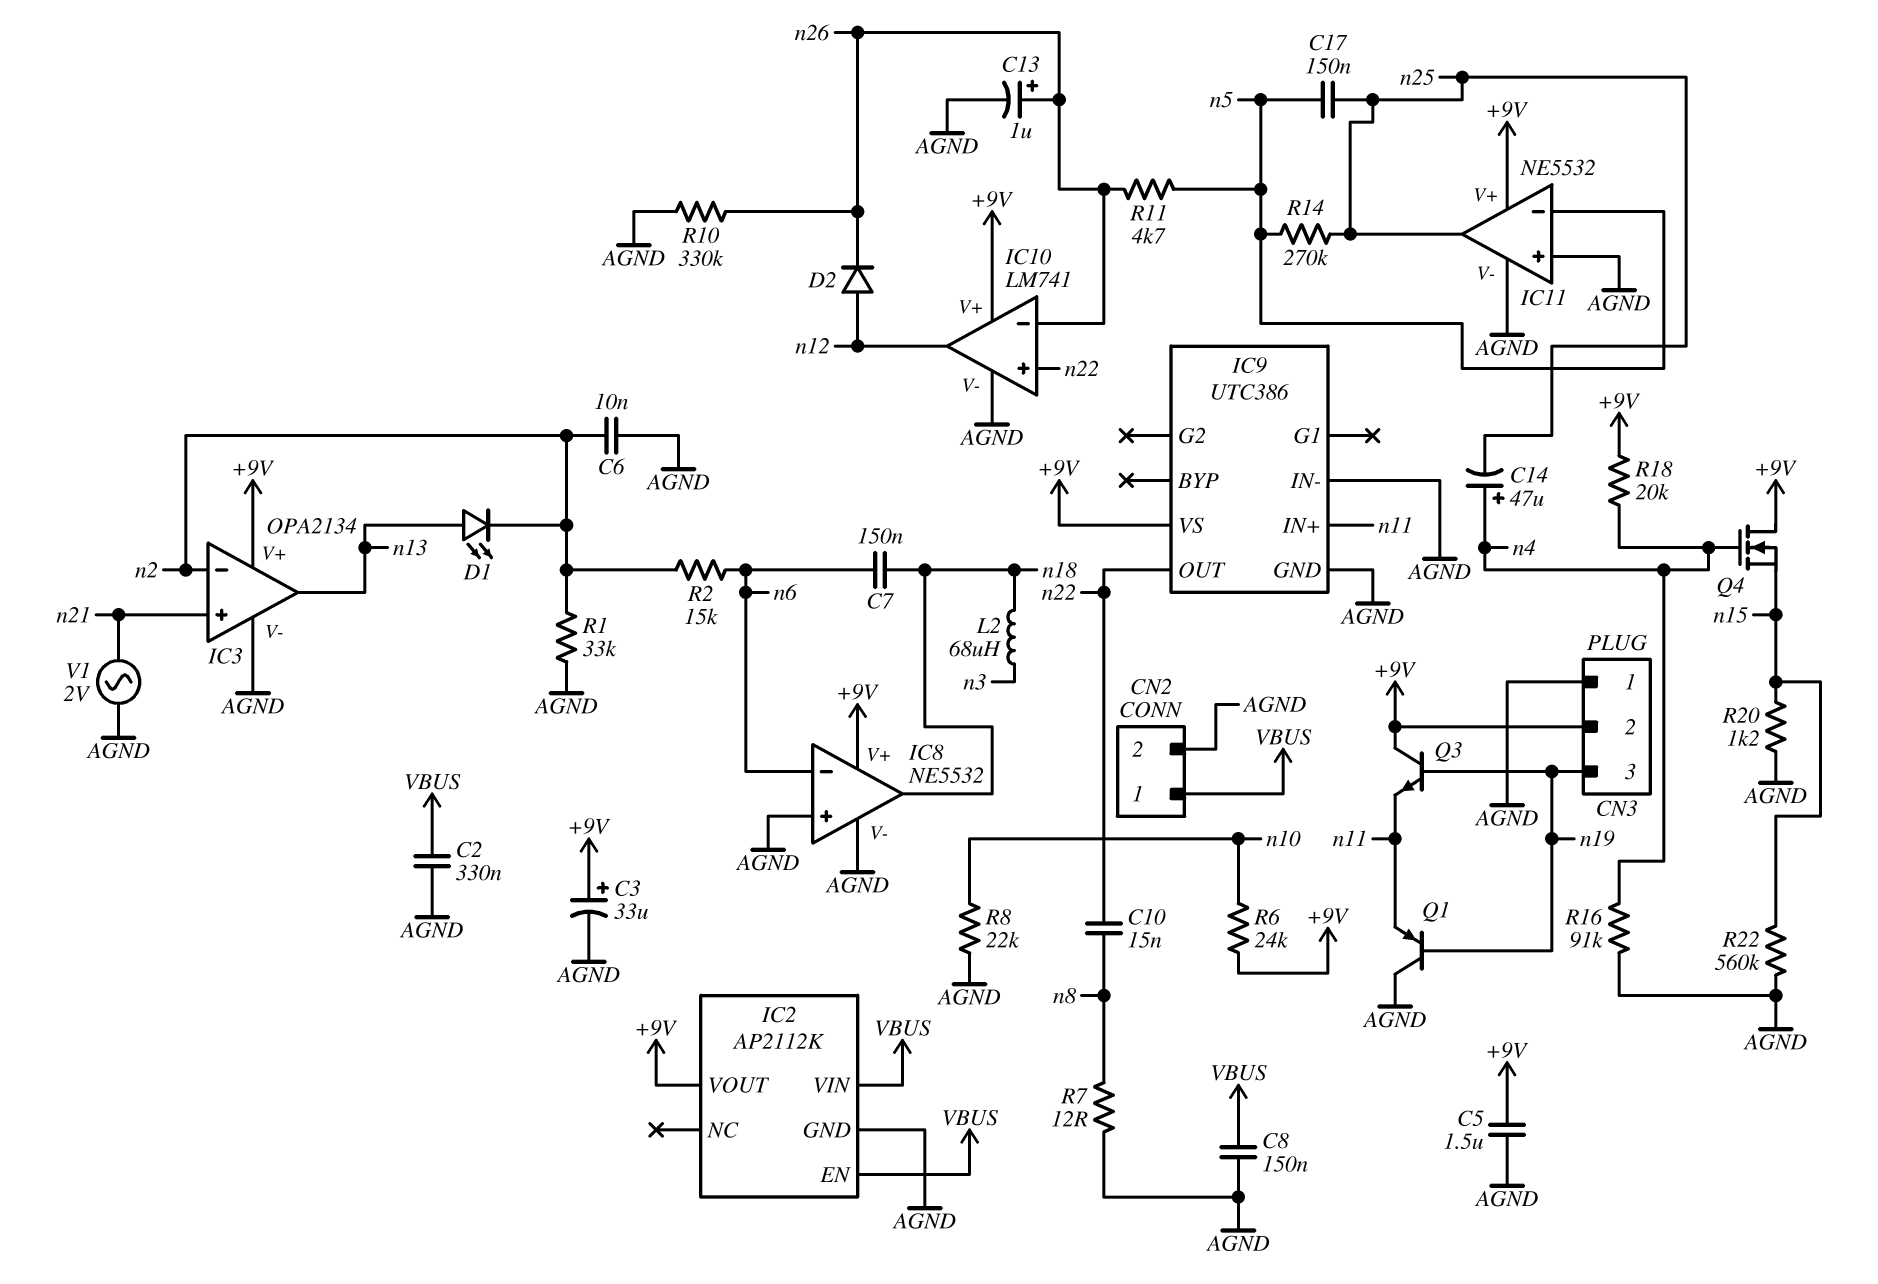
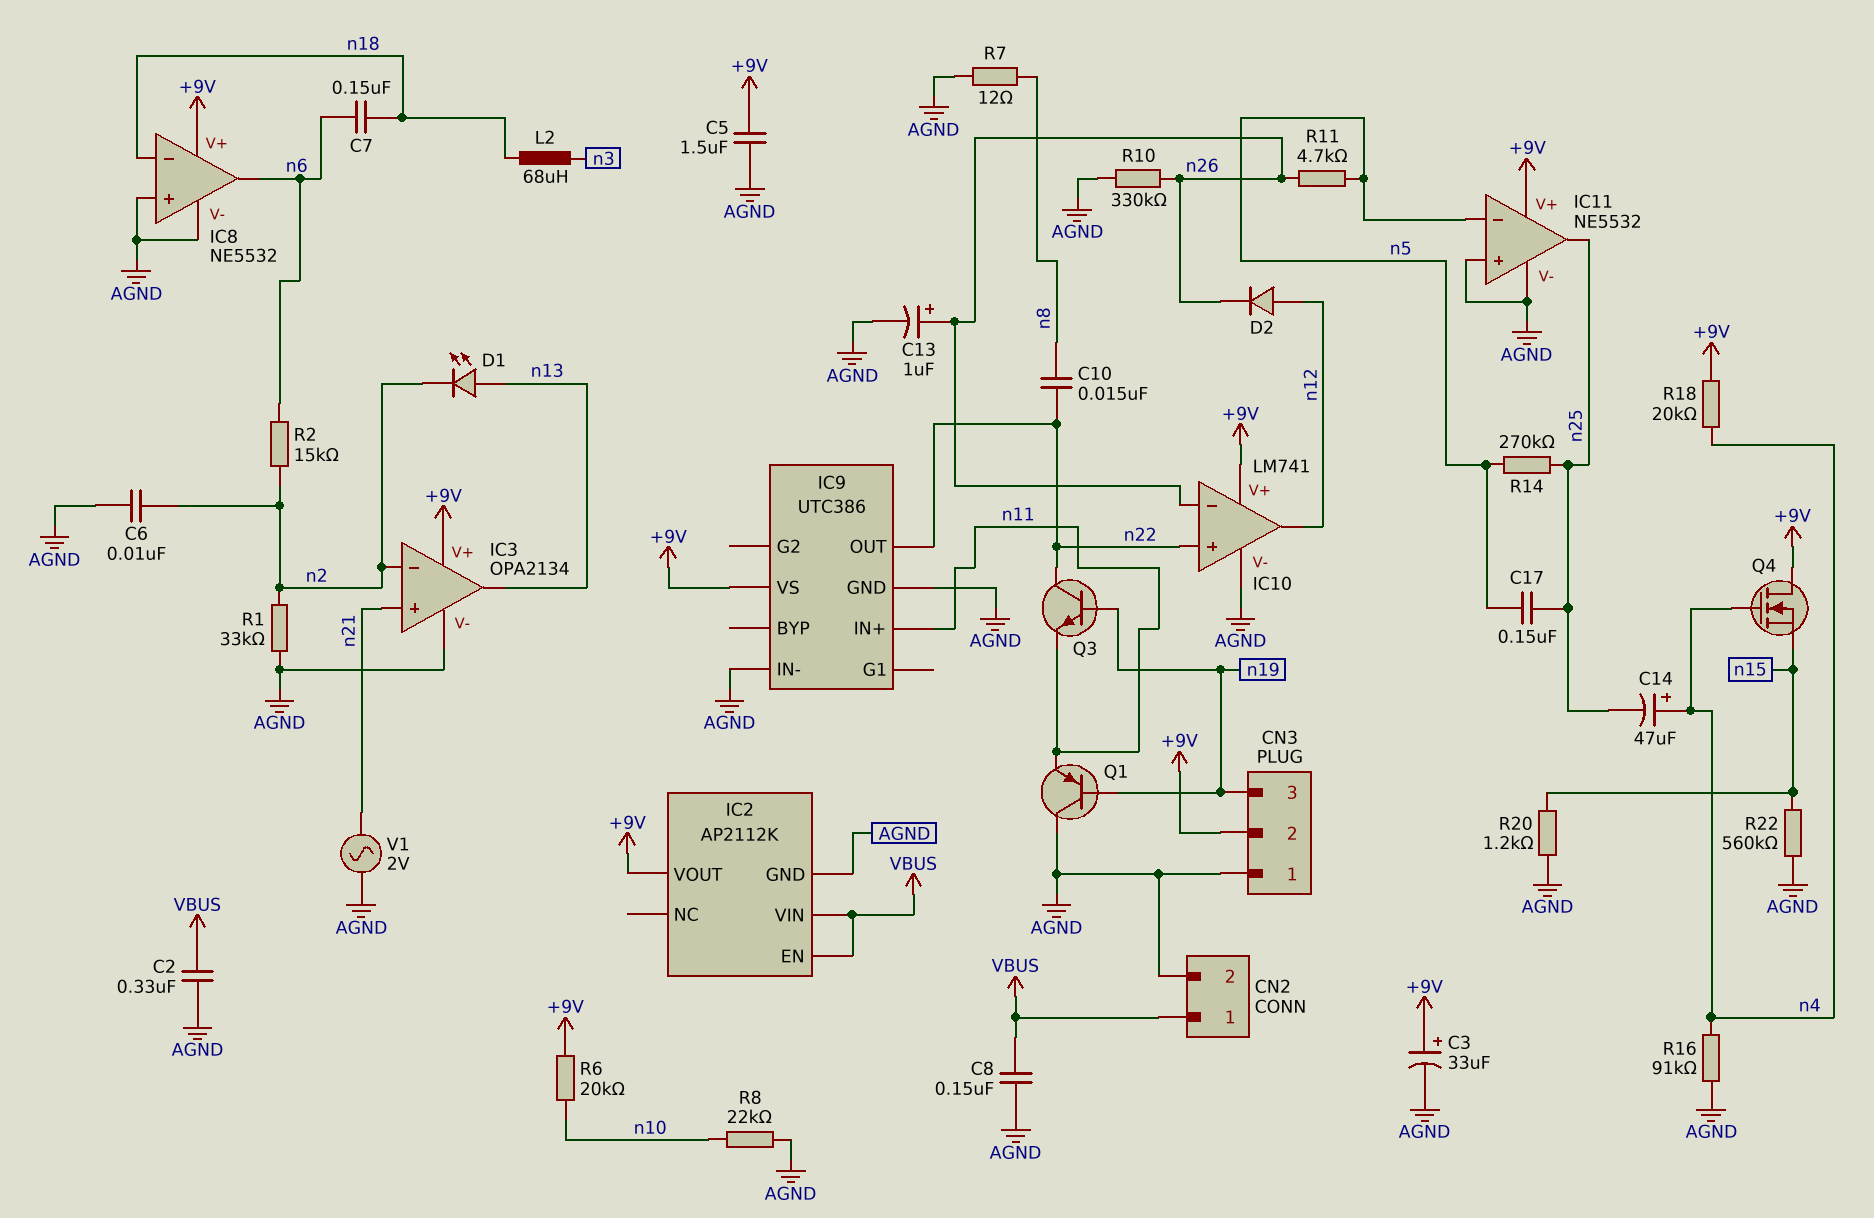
IC8 pin in-: n6 -> n18
IC8 pin out: n18 -> n6
Q3: NPN (B n19, C +9V, E n11) -> NPN (B n19, C n22, E n11)
R6: 24k (+9V, n10) -> 20k (+9V, n10)

